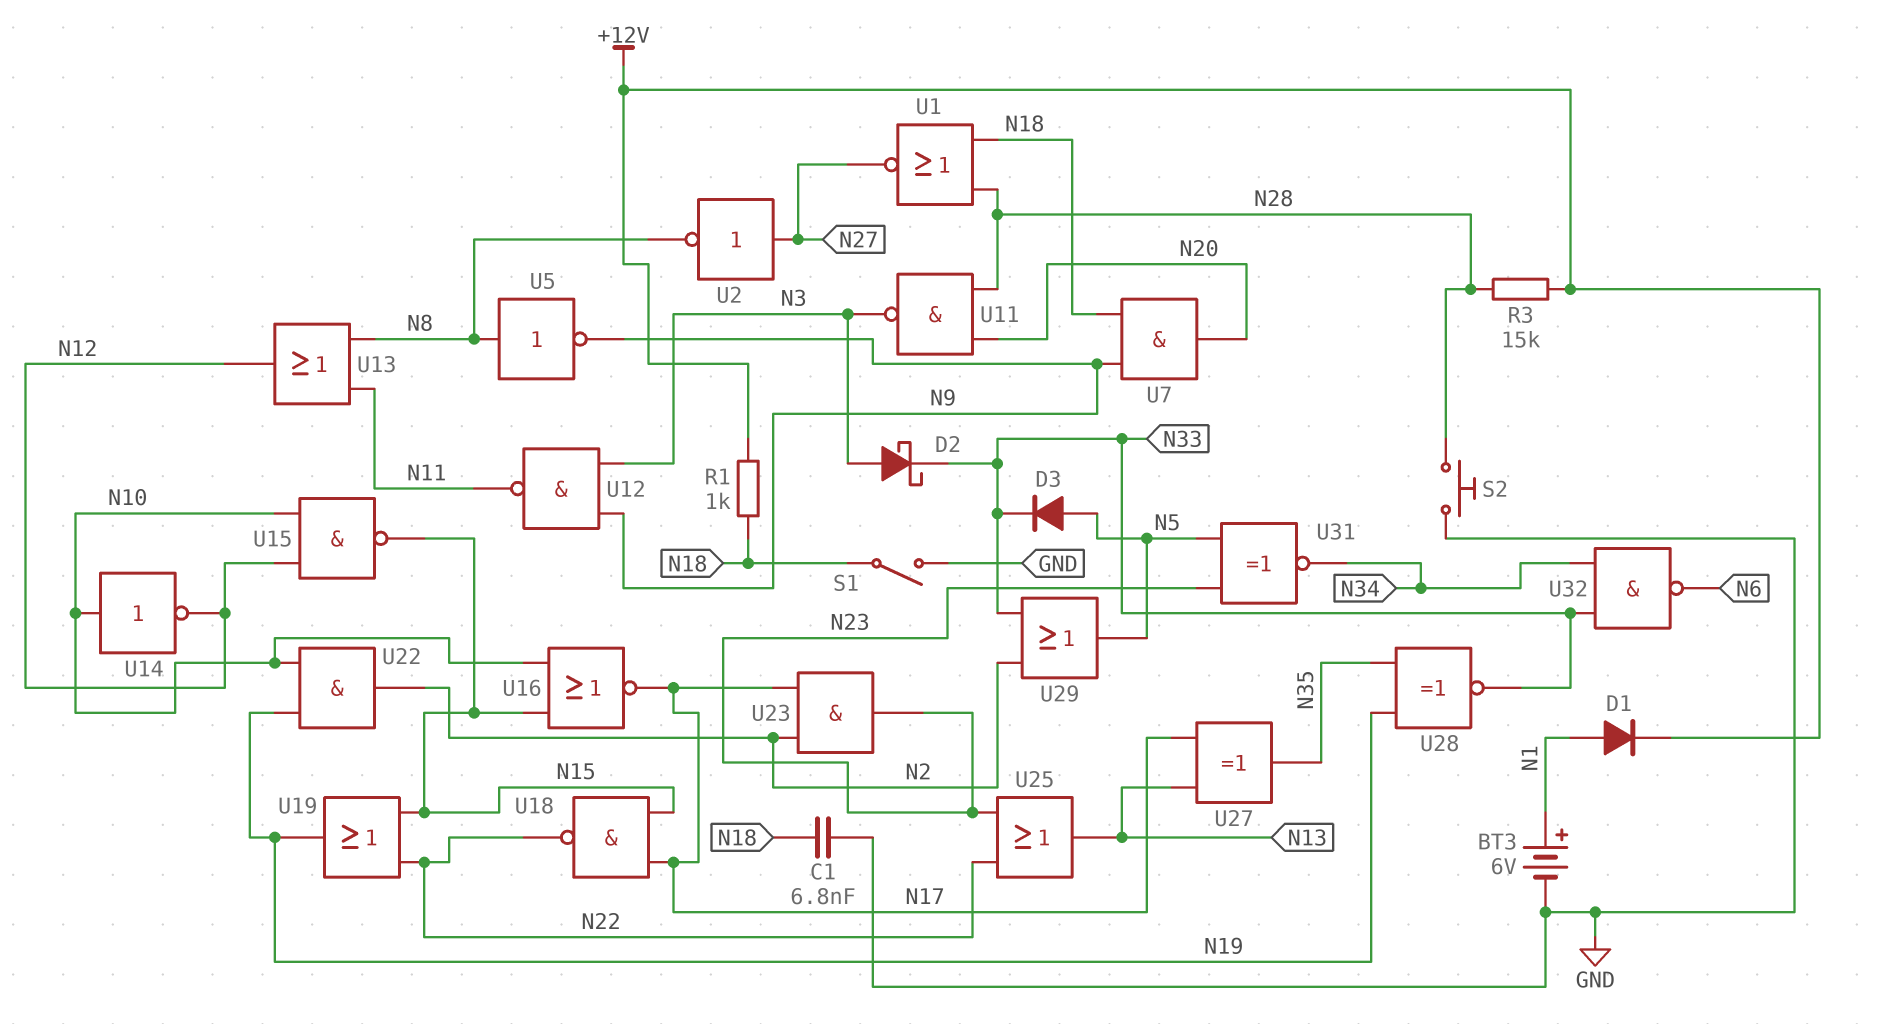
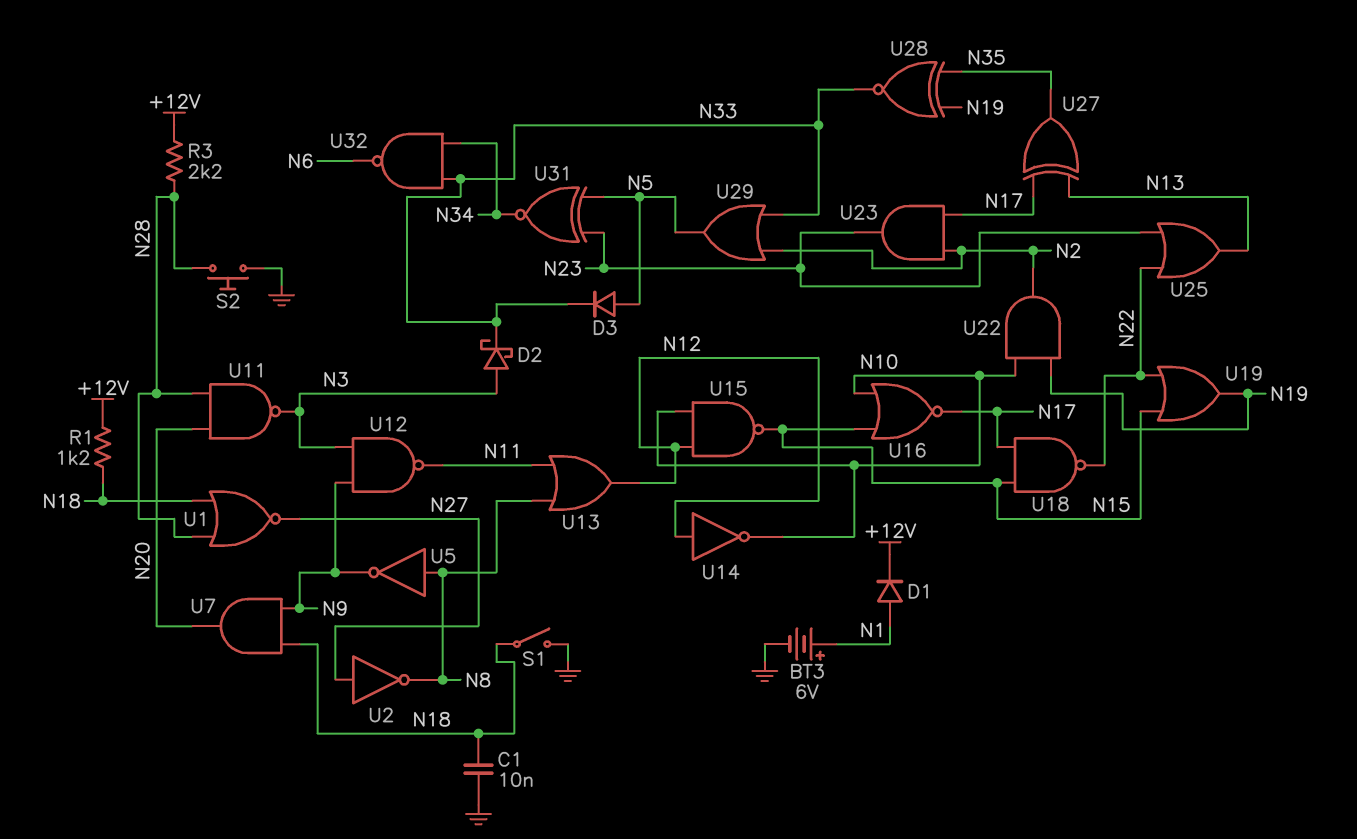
C1: 6.8nF (GND, N18) -> 10nF (GND, N18)
R1: 1k (+12V, N18) -> 1.2k (+12V, N18)
R3: 15k (+12V, N28) -> 2.2k (+12V, N28)
U14: NOT (in N10, out N12) -> NOT (in N12, out N10)

